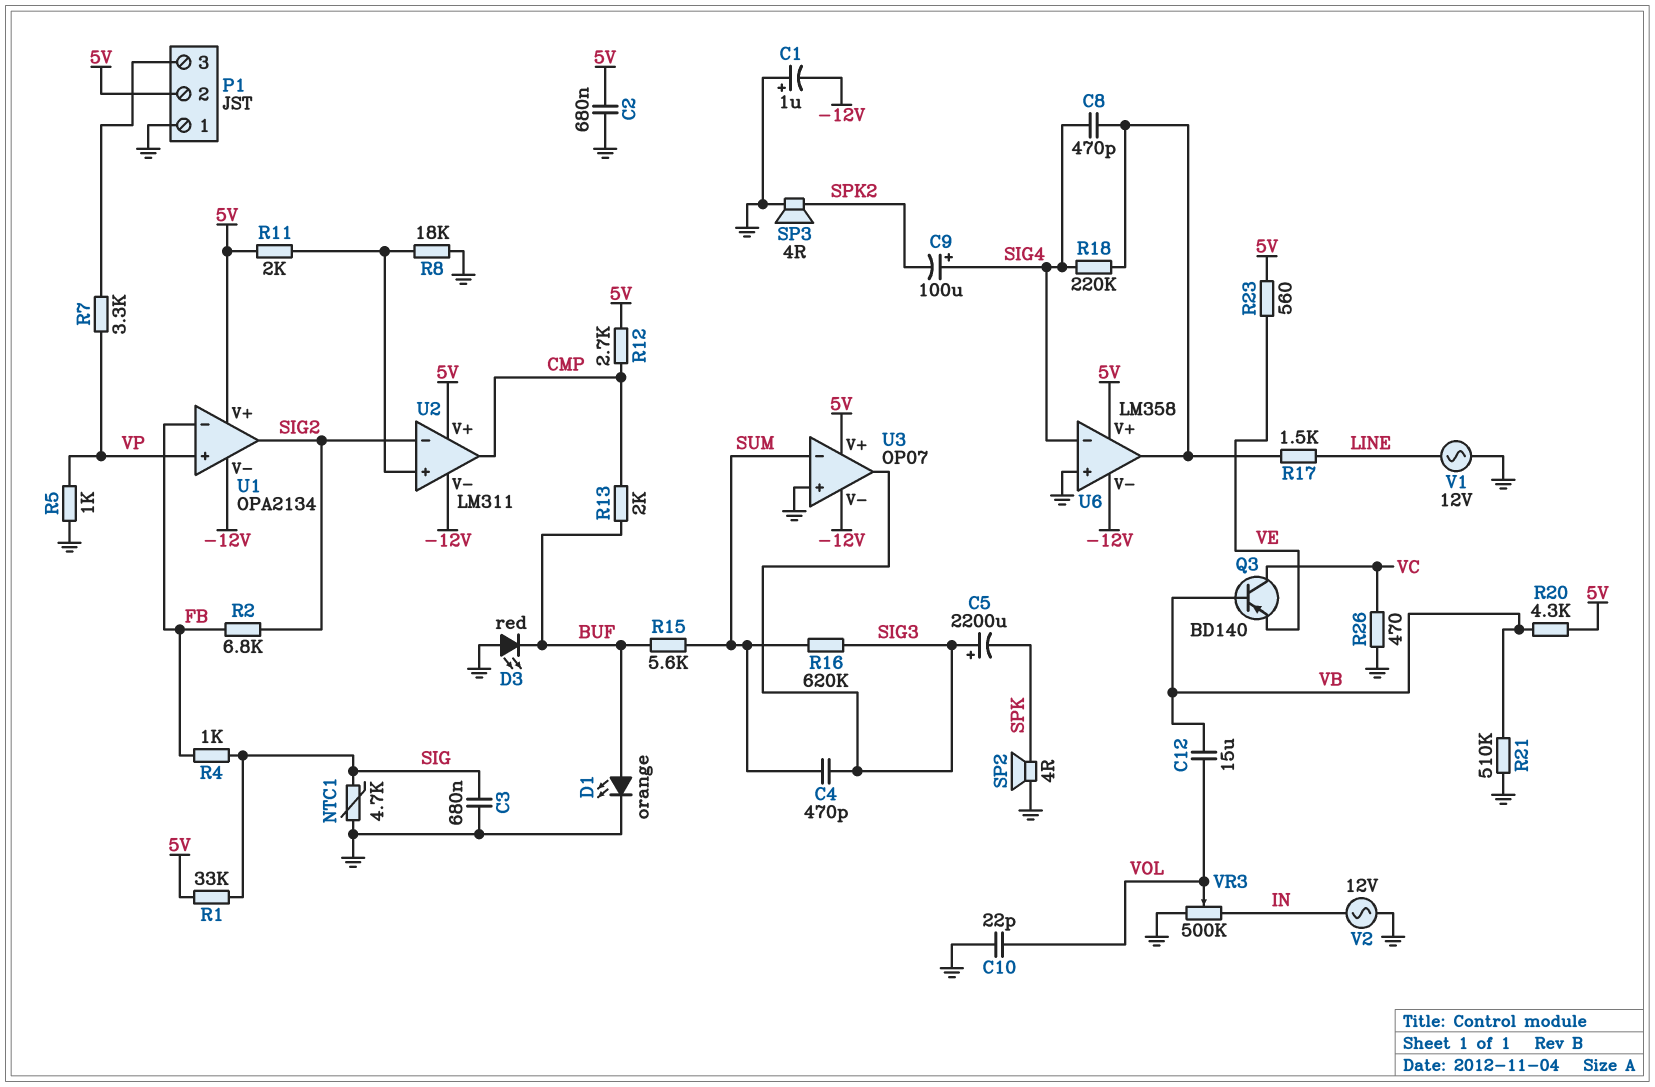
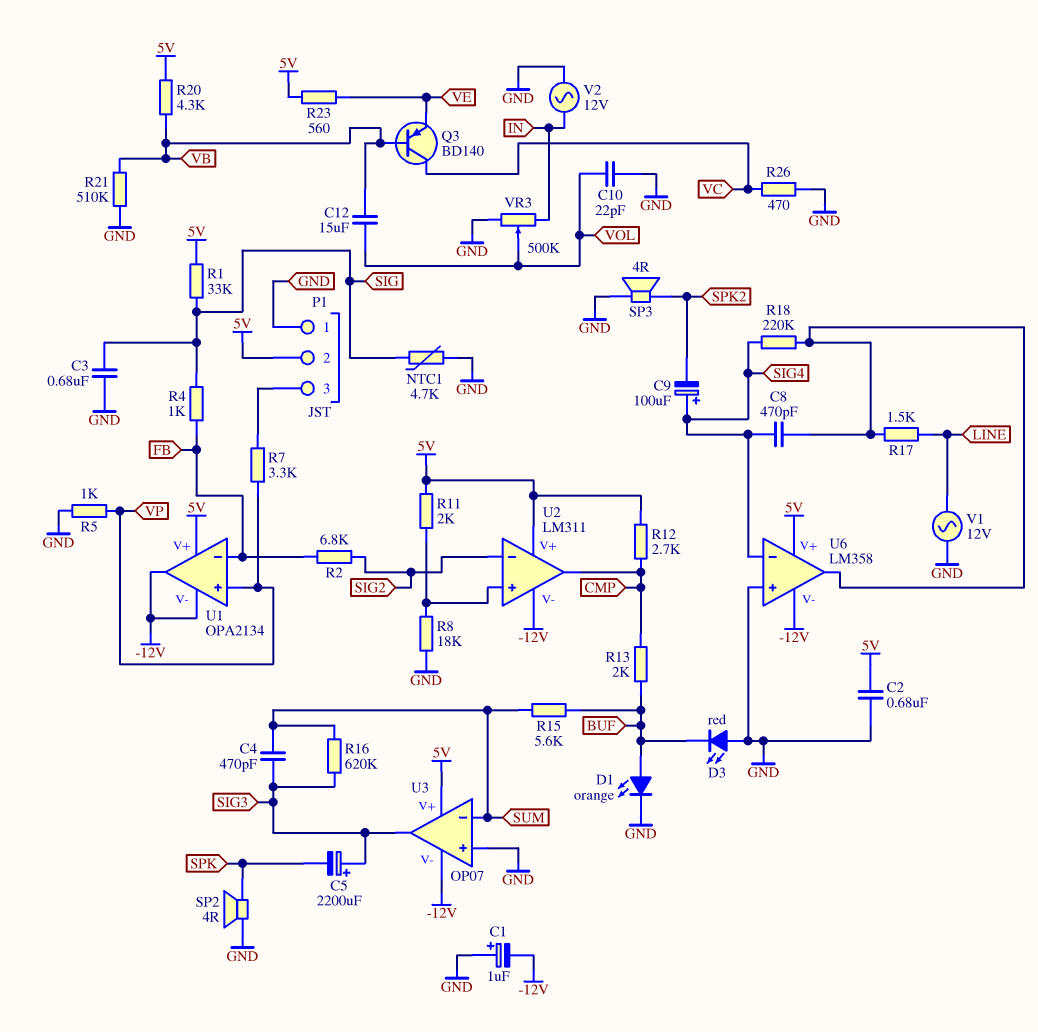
U1 pin out: SIG2 -> -12V

